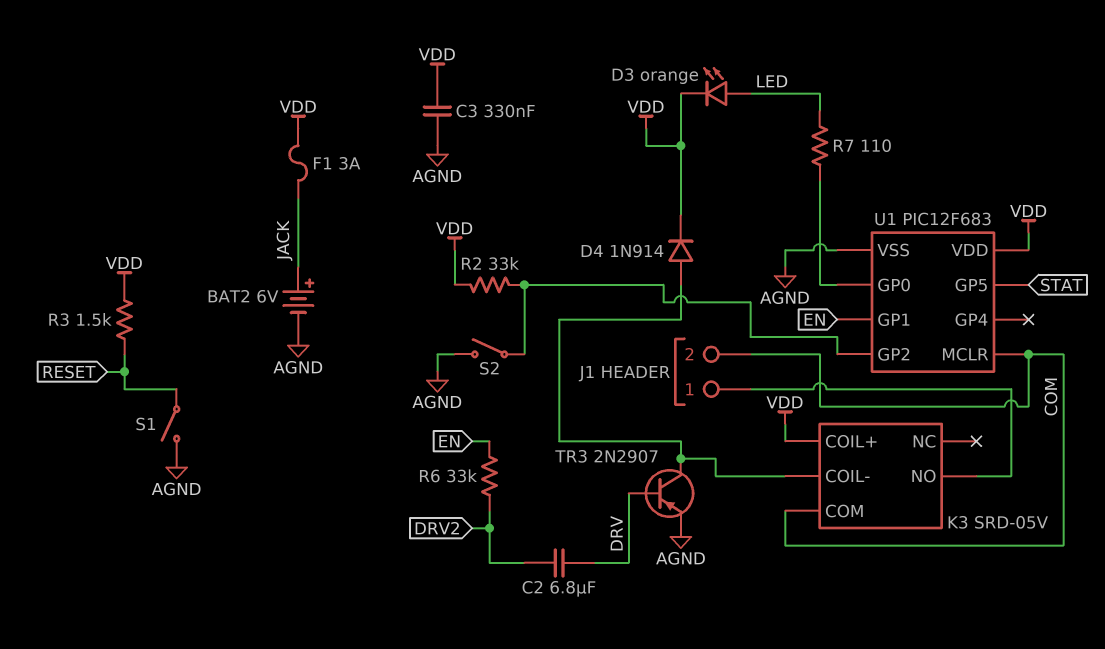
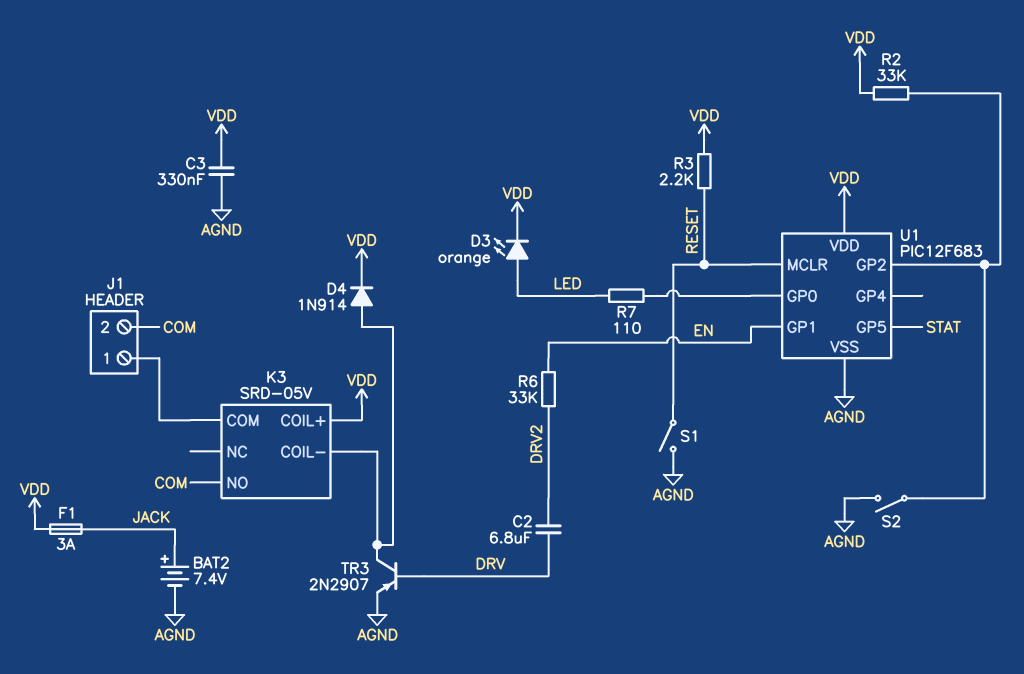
BAT2: 6V (plus JACK, minus AGND) -> 7.4V (plus JACK, minus AGND)
K3 pin COM: COM -> J1/1
K3 pin NO: J1/1 -> COM
R3: 1.5k (RESET, VDD) -> 2.2k (RESET, VDD)
U1 pin MCLR: COM -> RESET

